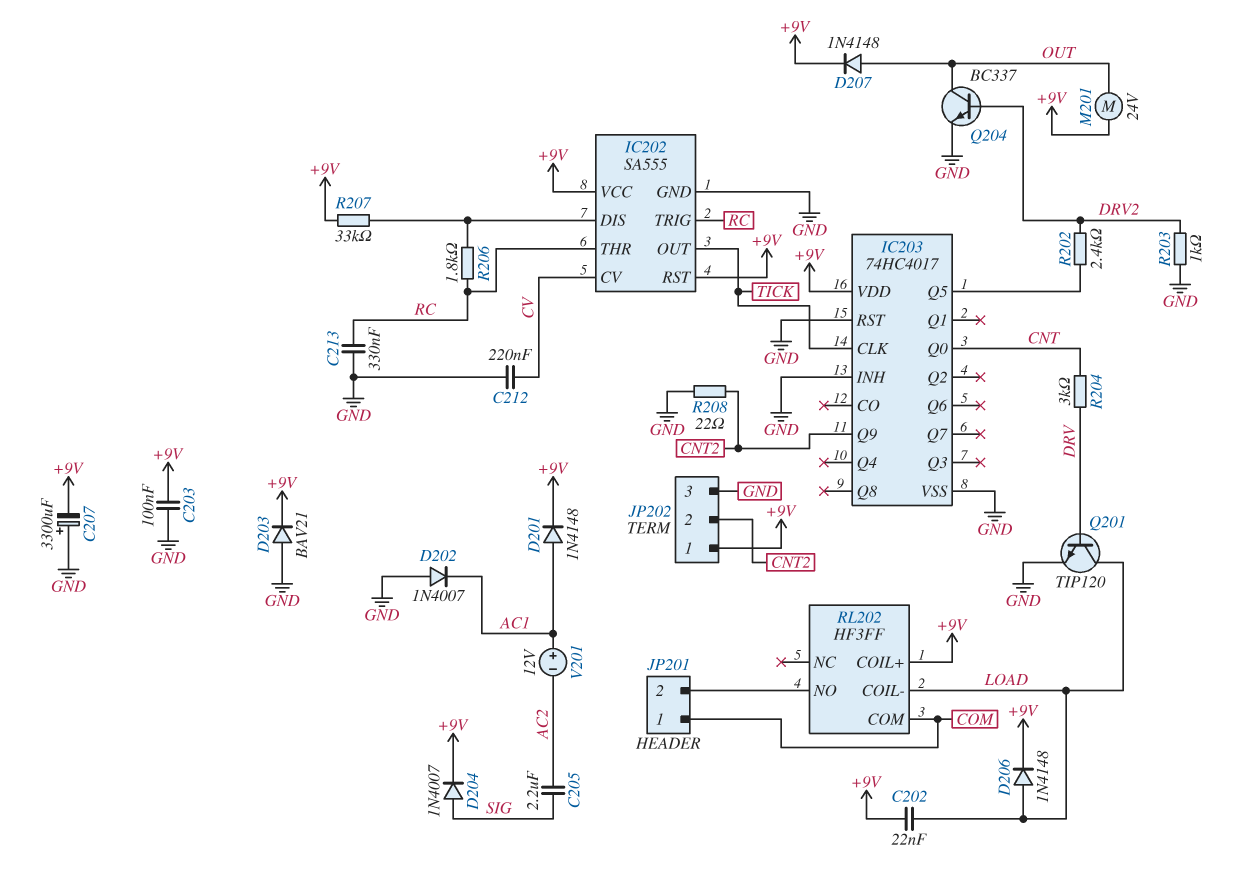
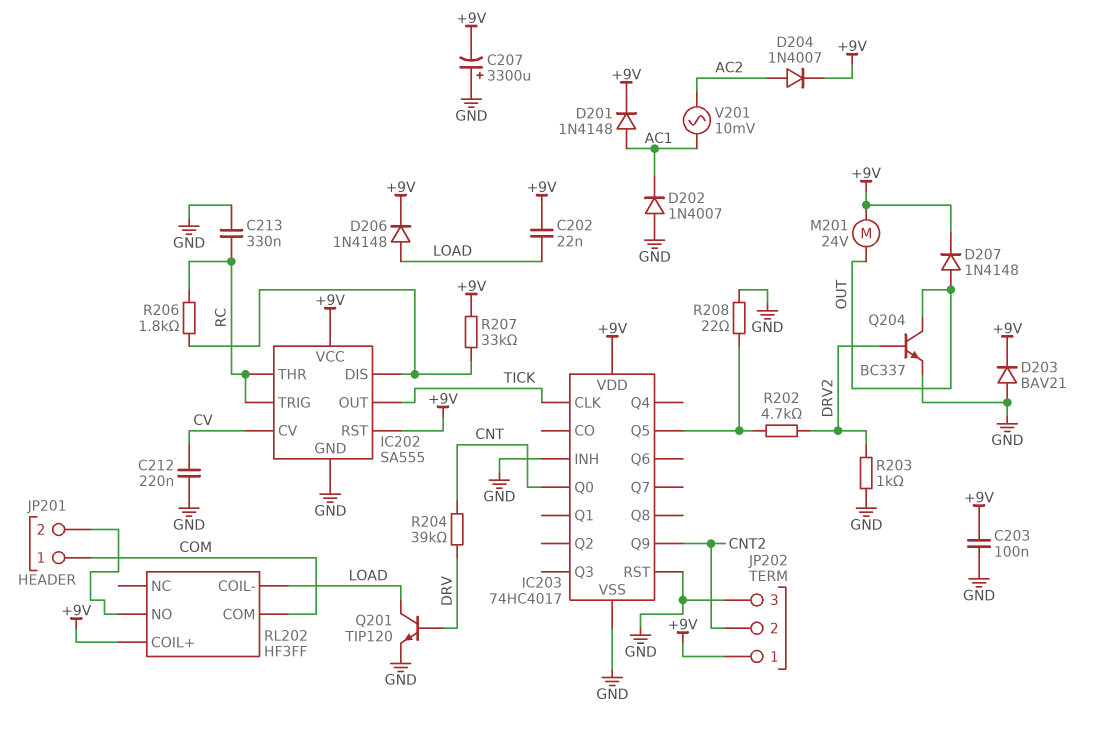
C205: 2.2uF (AC2, SIG) -> none
D204: diode 1N4007 (A SIG, K +9V) -> diode 1N4007 (A AC2, K +9V)
R202: 2.4k (DRV2, IC203/Q5) -> 4.7k (DRV2, IC203/Q5)
R204: 3k (CNT, DRV) -> 39k (CNT, DRV)
R208: 22 (CNT2, GND) -> 22 (GND, IC203/Q5)
V201: 12V (plus AC1, minus AC2) -> AC 10mV (AC1, AC2)

